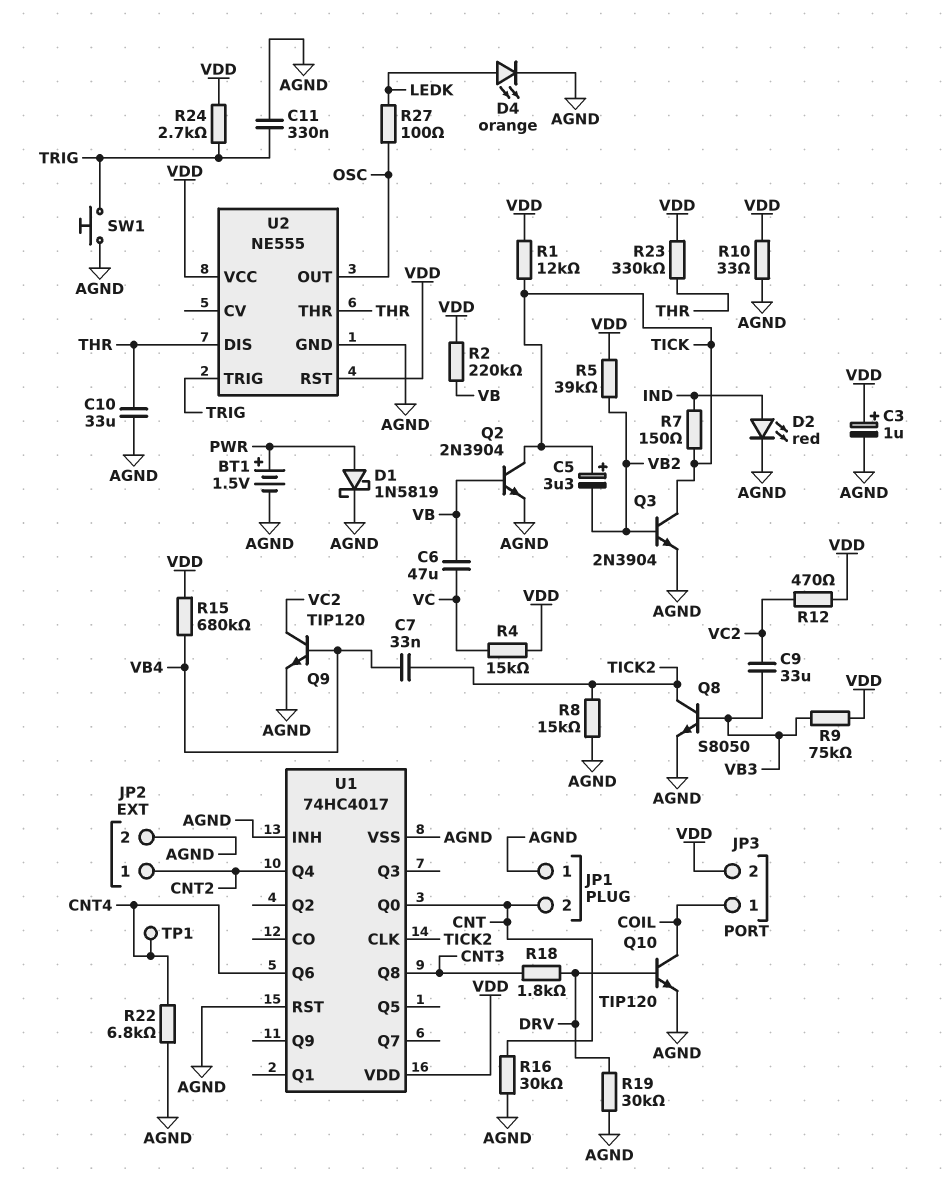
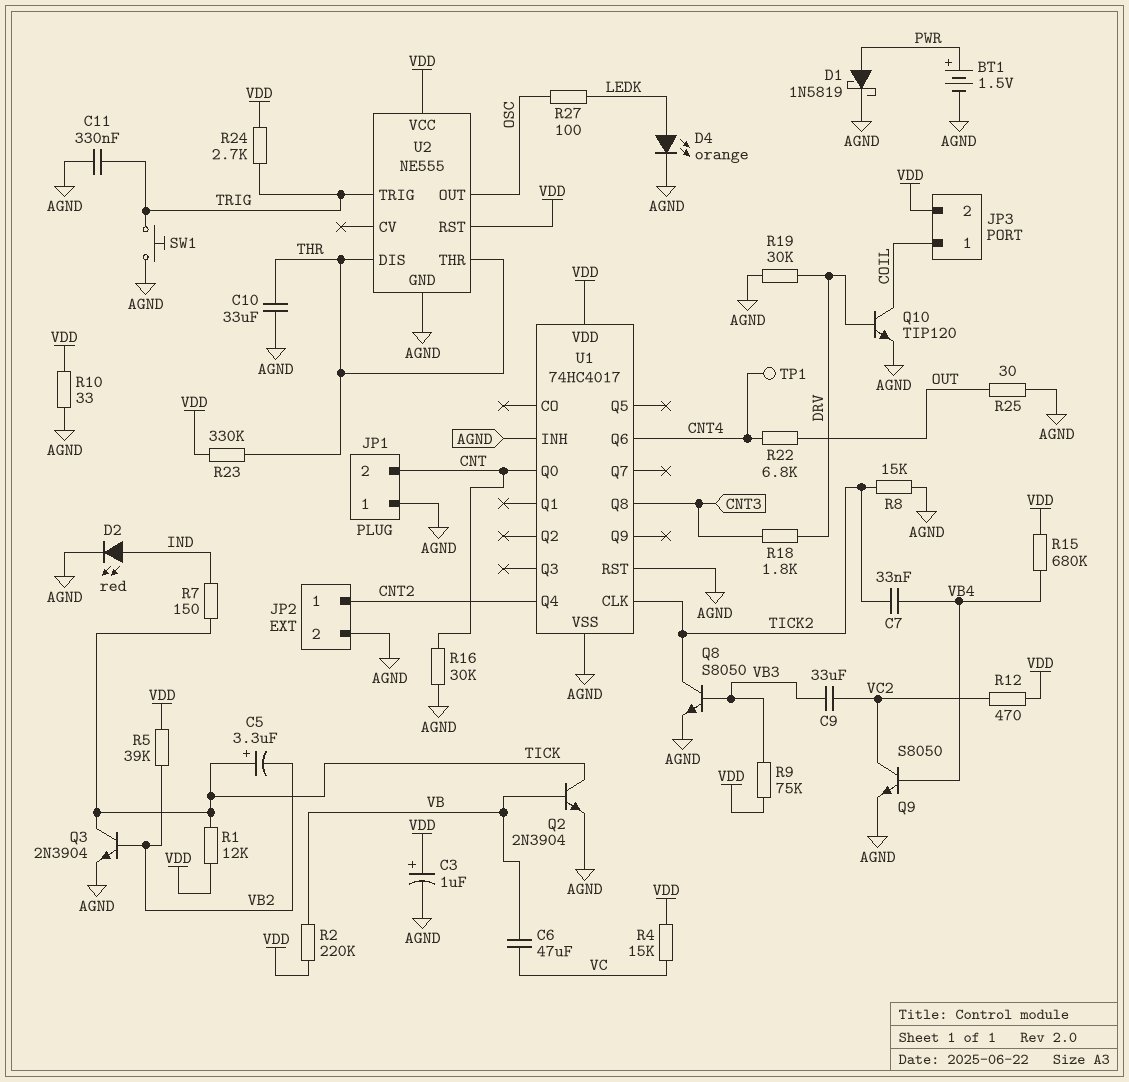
Q9: NPN TIP120 (B VB4, C VC2, E AGND) -> NPN S8050 (B VB4, C VC2, E AGND)
R22: 6.8k (AGND, CNT4) -> 6.8k (CNT4, OUT)
R25: none -> 30 (AGND, OUT)

